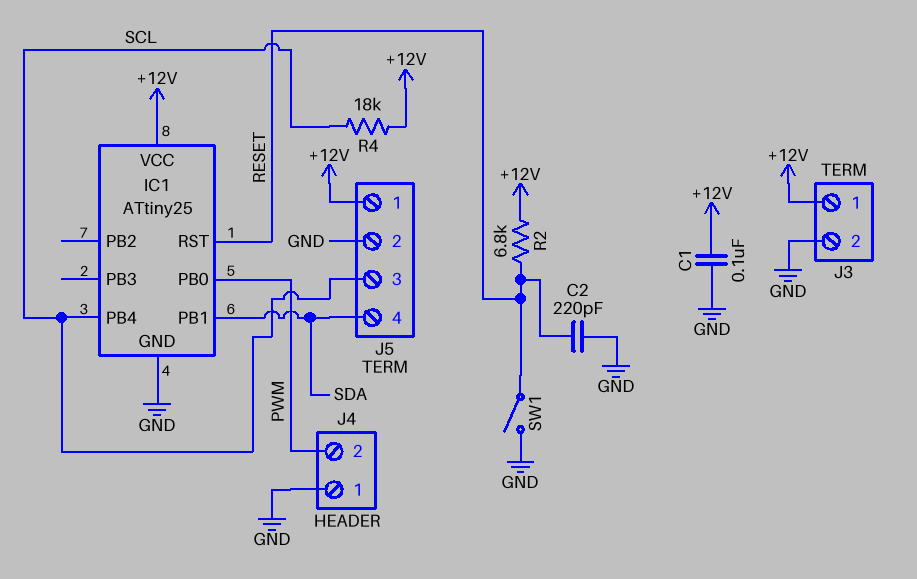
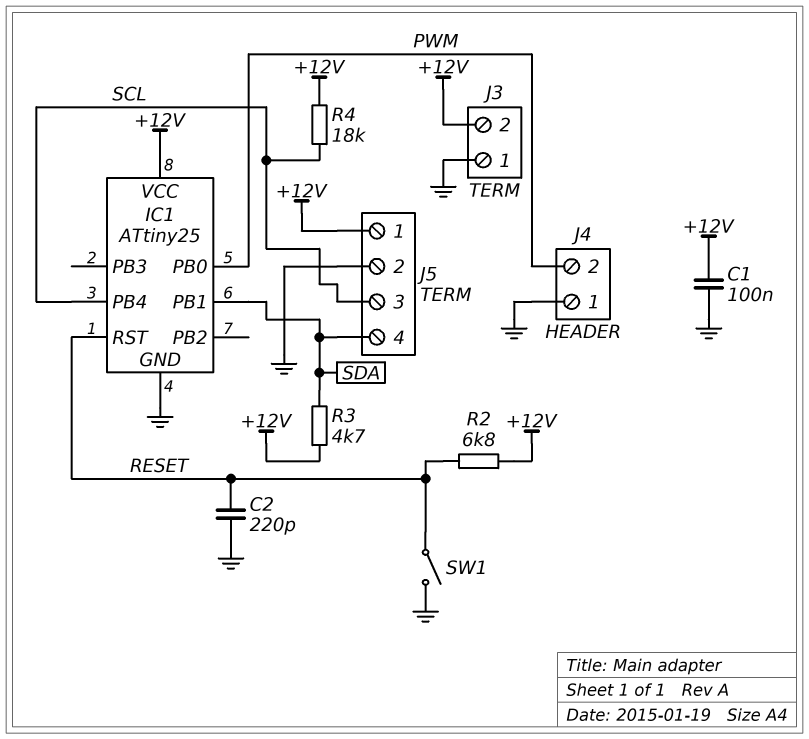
J3 pin 1: +12V -> GND
J3 pin 2: GND -> +12V
R3: none -> 4.7k (+12V, SDA)

